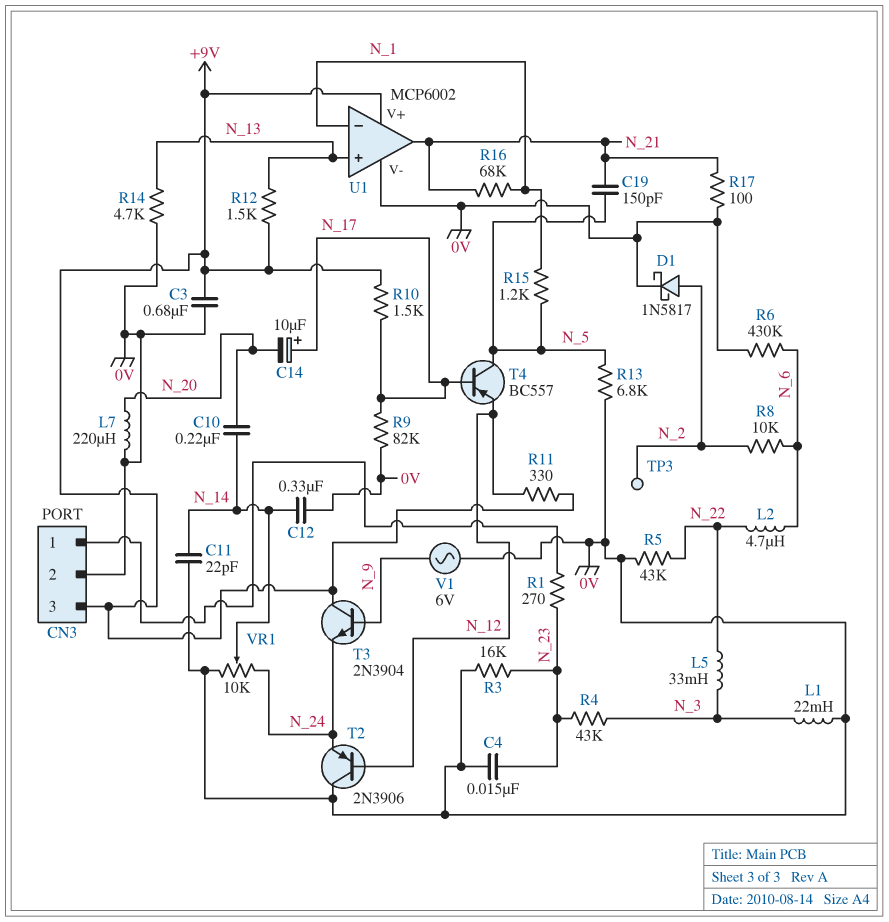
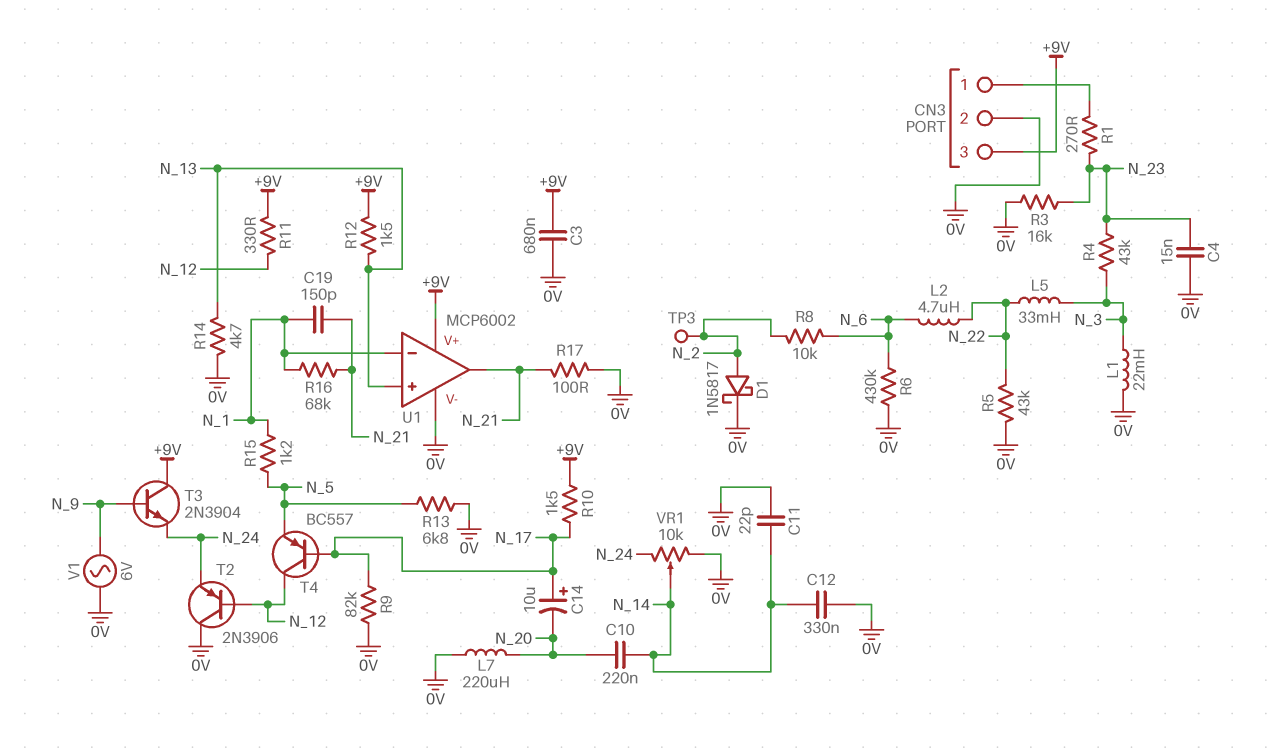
C19: 150pF (N_5, N_21) -> 150pF (N_1, N_21)
T4: PNP BC557 (B N_17, C N_5, E N_12) -> PNP BC557 (B N_17, C N_12, E N_5)

